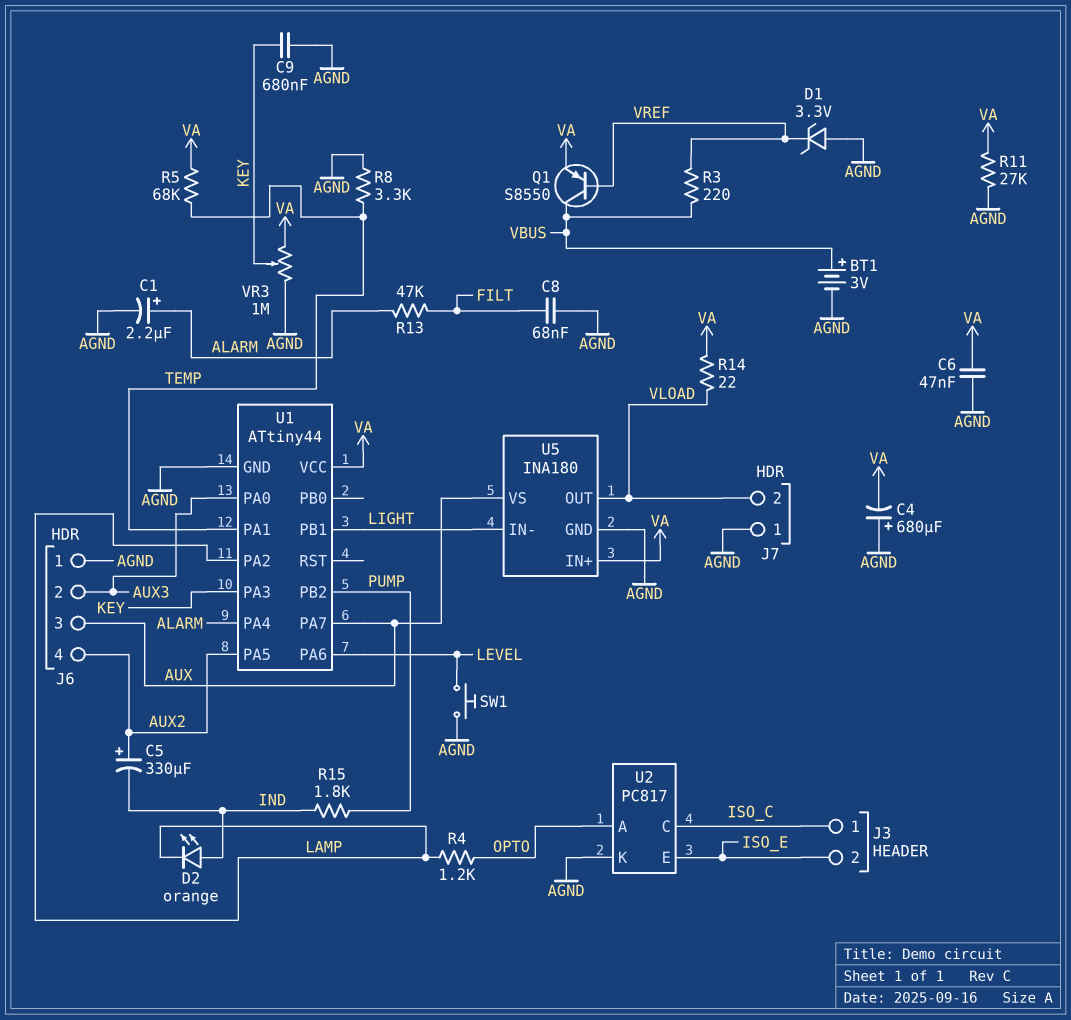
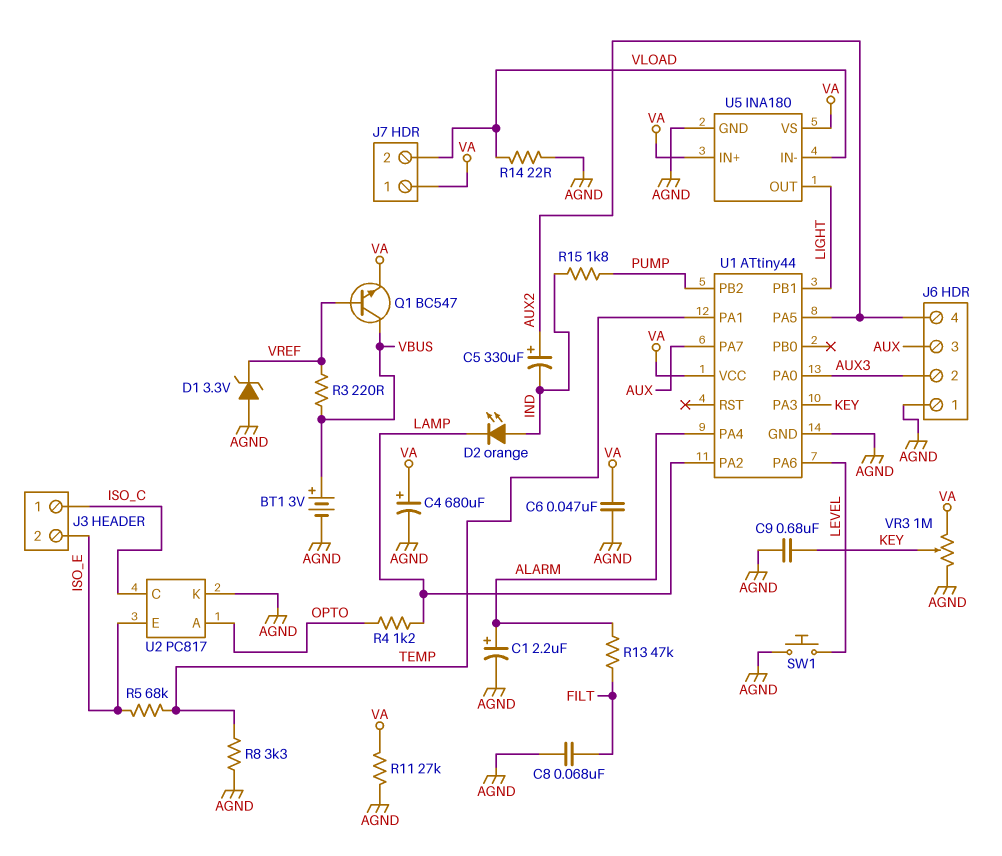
C4: 680uF (plus AGND, minus VA) -> 680uF (plus VA, minus AGND)
J7 pin 1: AGND -> VA
Q1: PNP S8550 (B VREF, C VBUS, E VA) -> NPN BC547 (B VREF, C VBUS, E VA)
R5: 68k (TEMP, VA) -> 68k (ISO_E, TEMP)
R14: 22 (VA, VLOAD) -> 22 (AGND, VLOAD)
U5 pin IN-: LIGHT -> VLOAD
U5 pin OUT: VLOAD -> LIGHT
U5 pin VS: AUX -> VA

